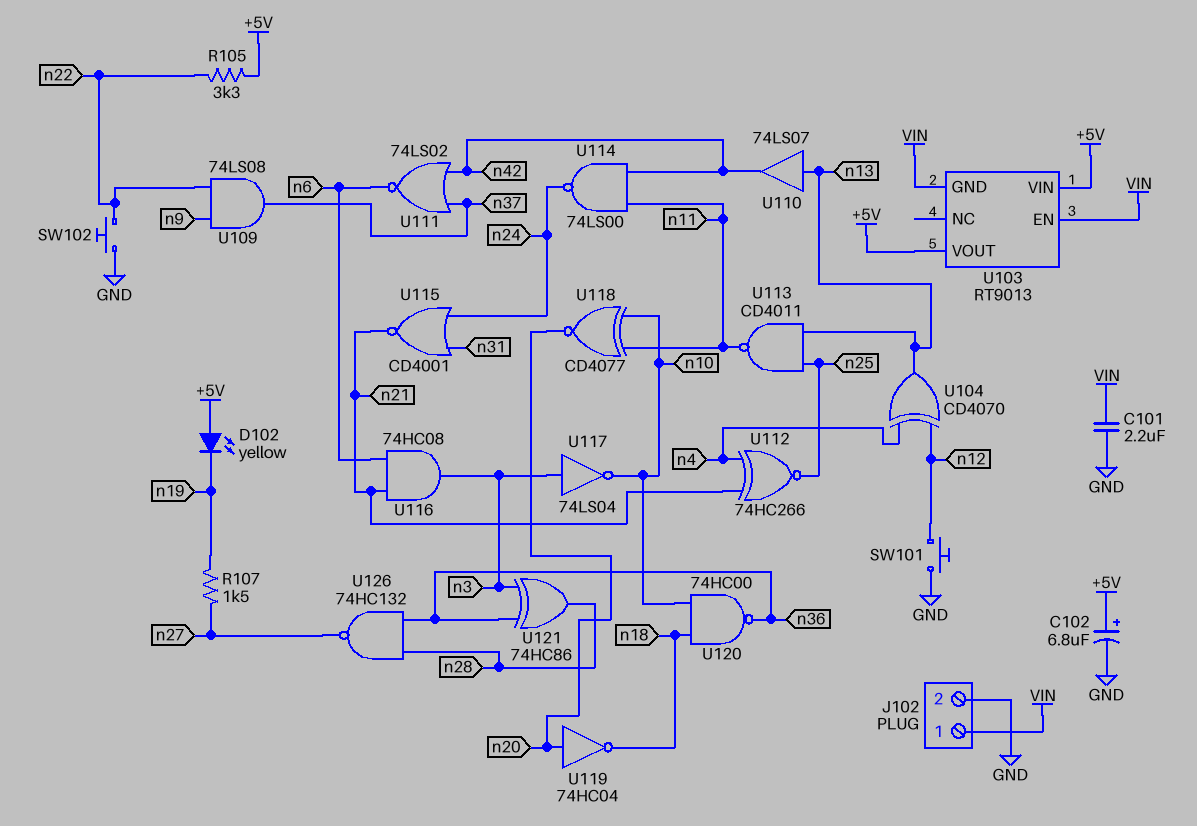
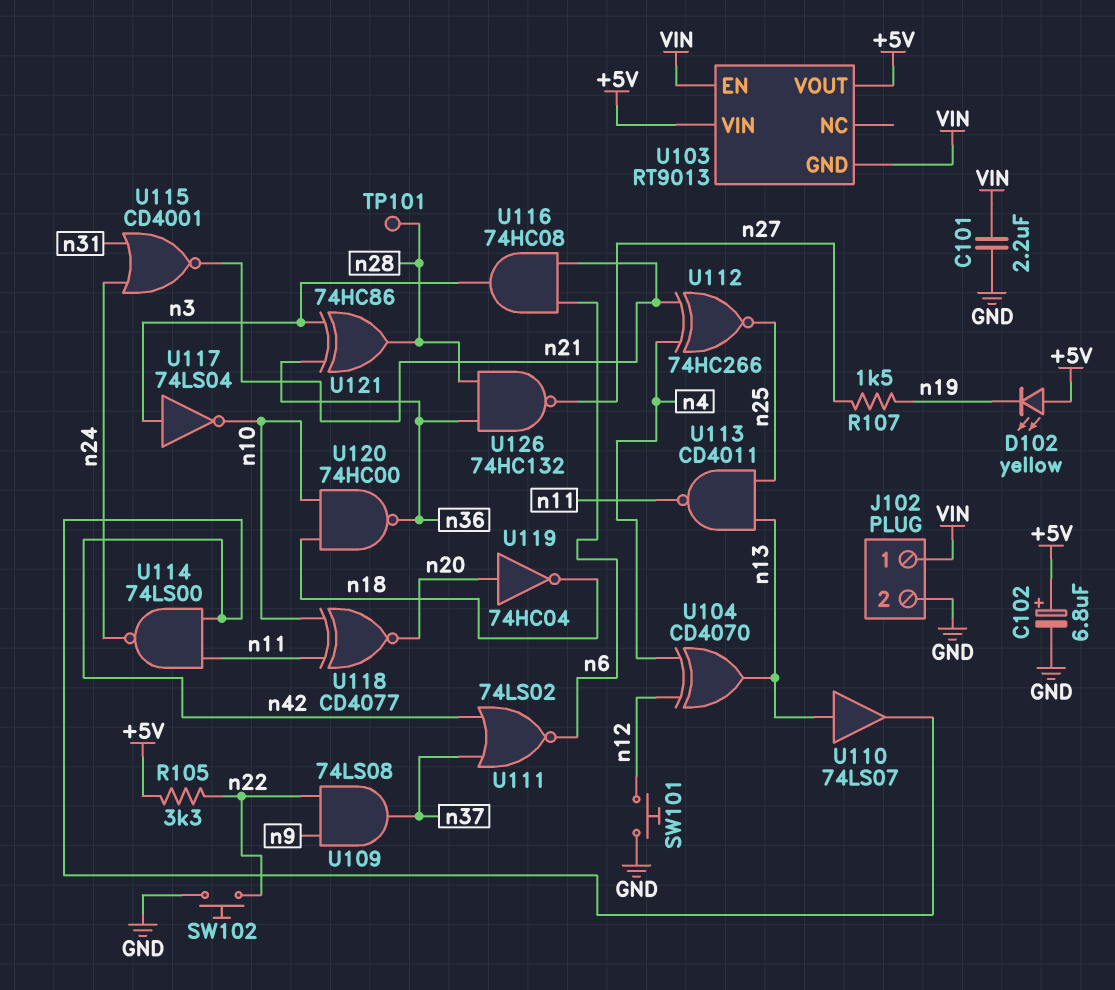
TP101: none -> test point (n28)

